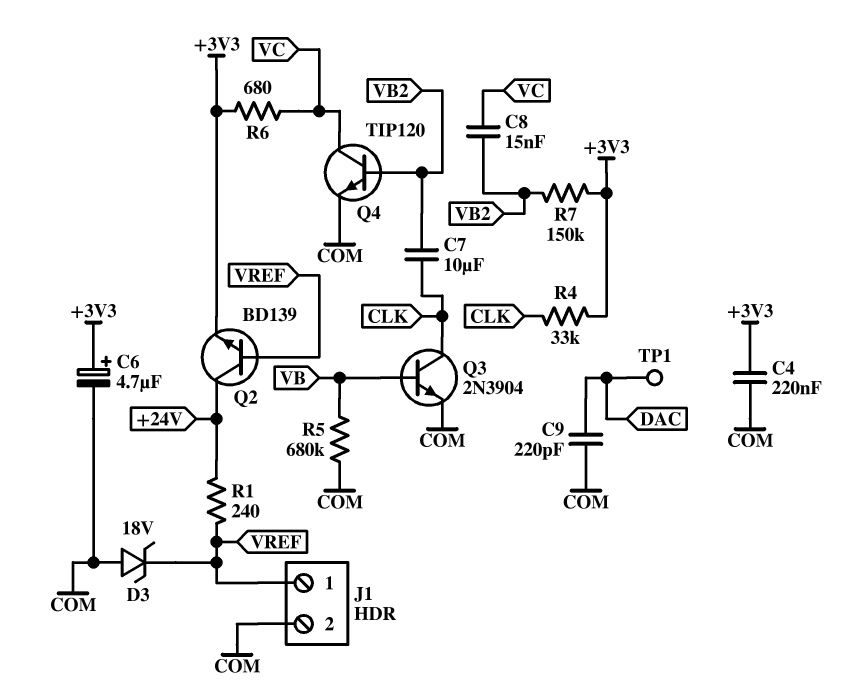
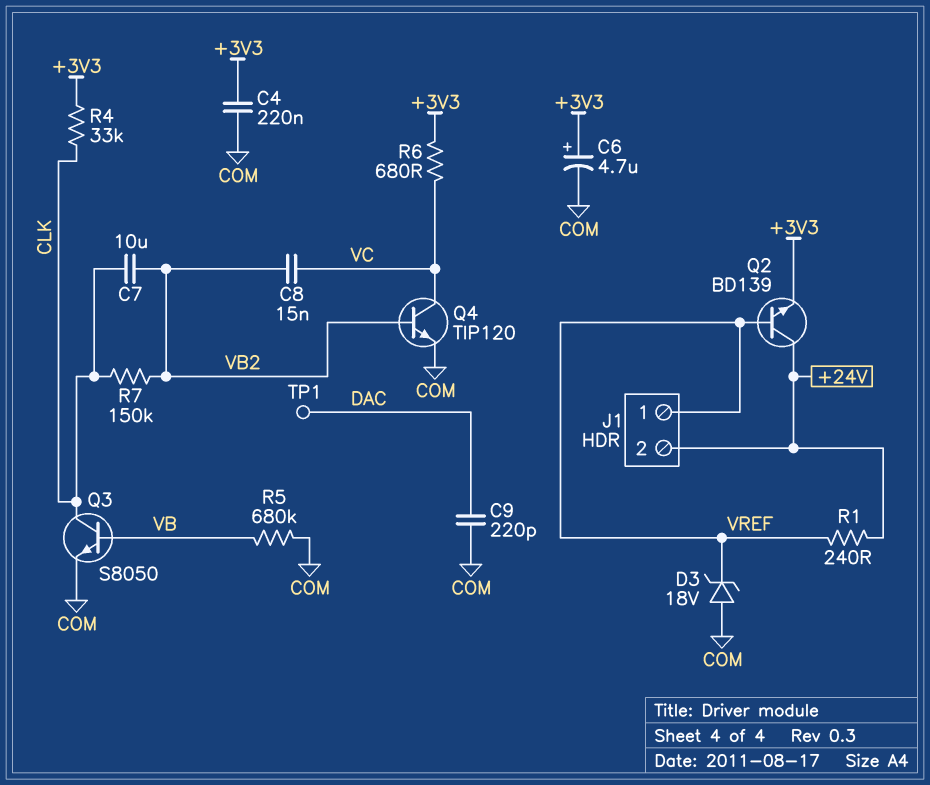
J1 pin 2: COM -> +24V
Q3: NPN 2N3904 (B VB, C CLK, E COM) -> NPN S8050 (B VB, C CLK, E COM)
R7: 150k (+3V3, VB2) -> 150k (CLK, VB2)

